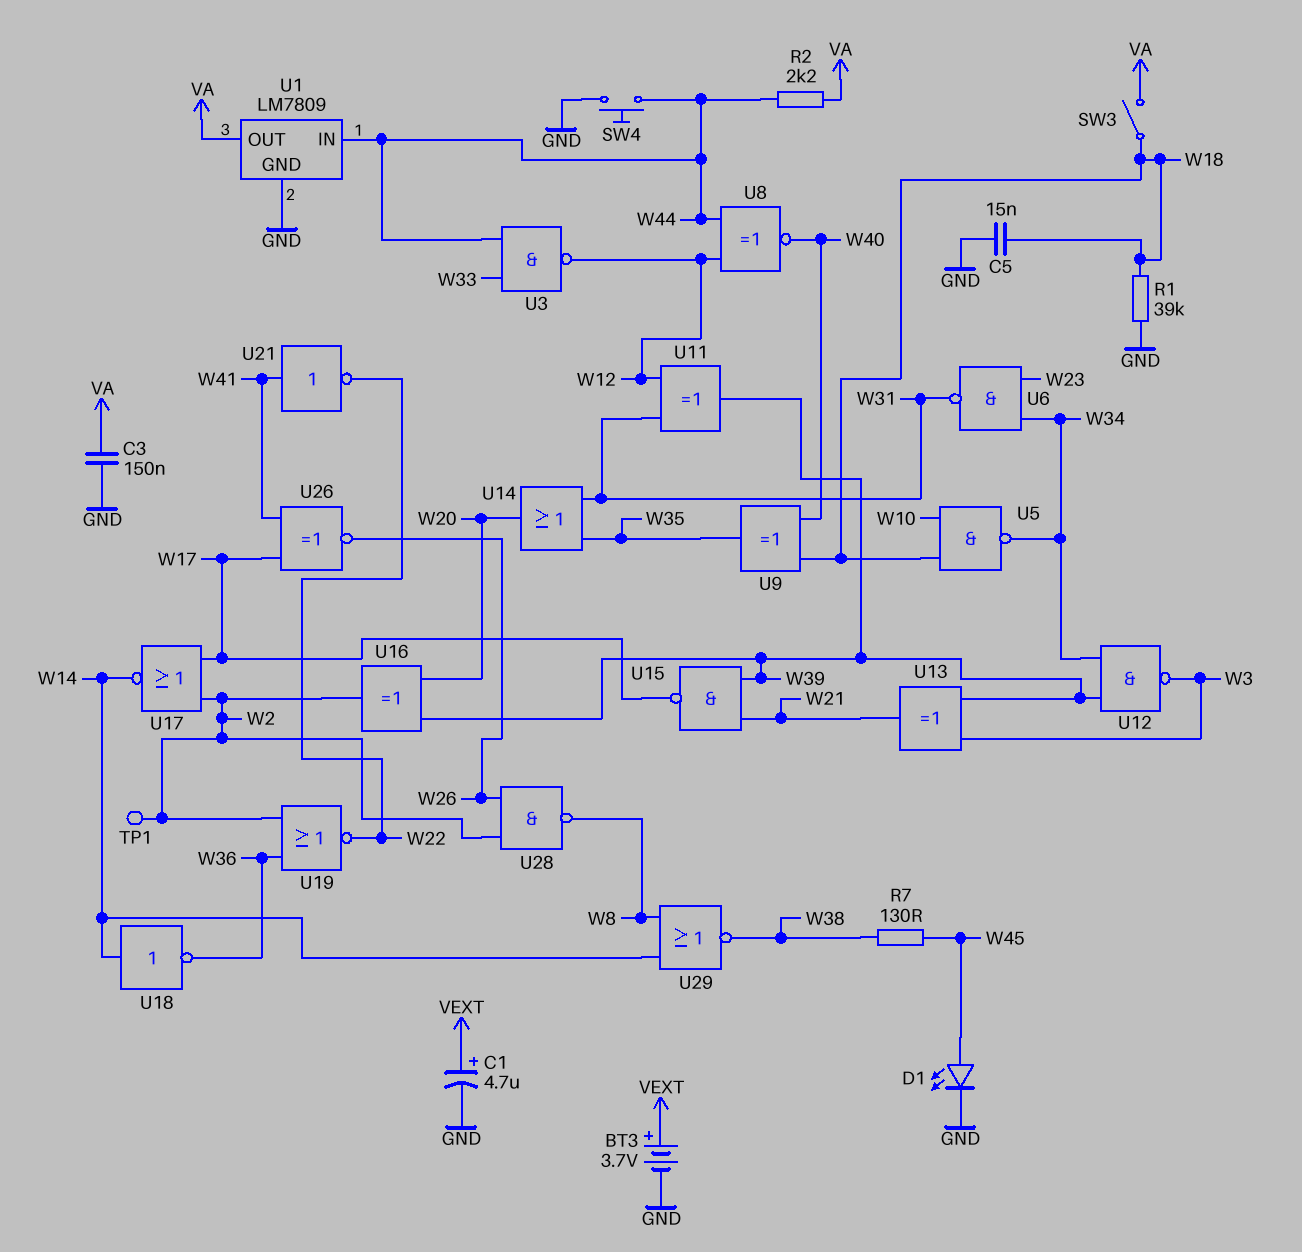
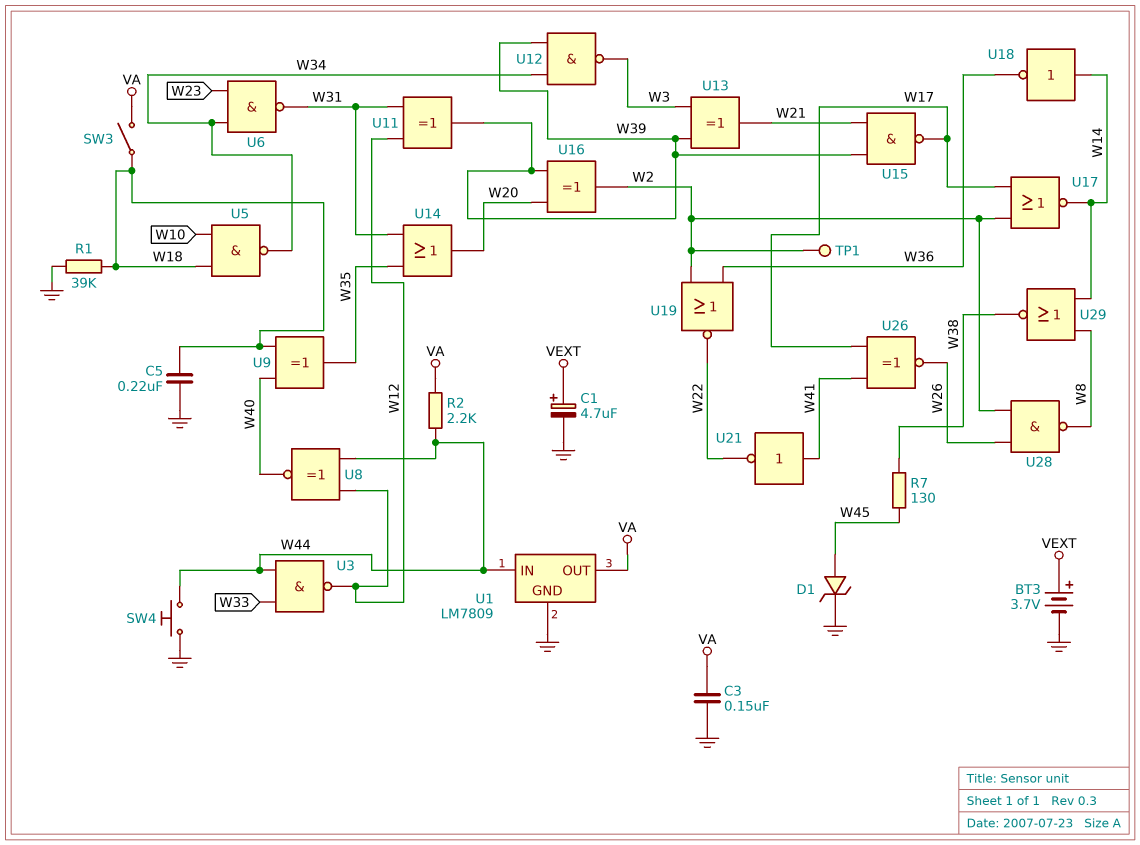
C5: 15nF (GND, W18) -> 220nF (GND, W18)
D1: LED (A W45, K GND) -> zener (A W45, K GND)

